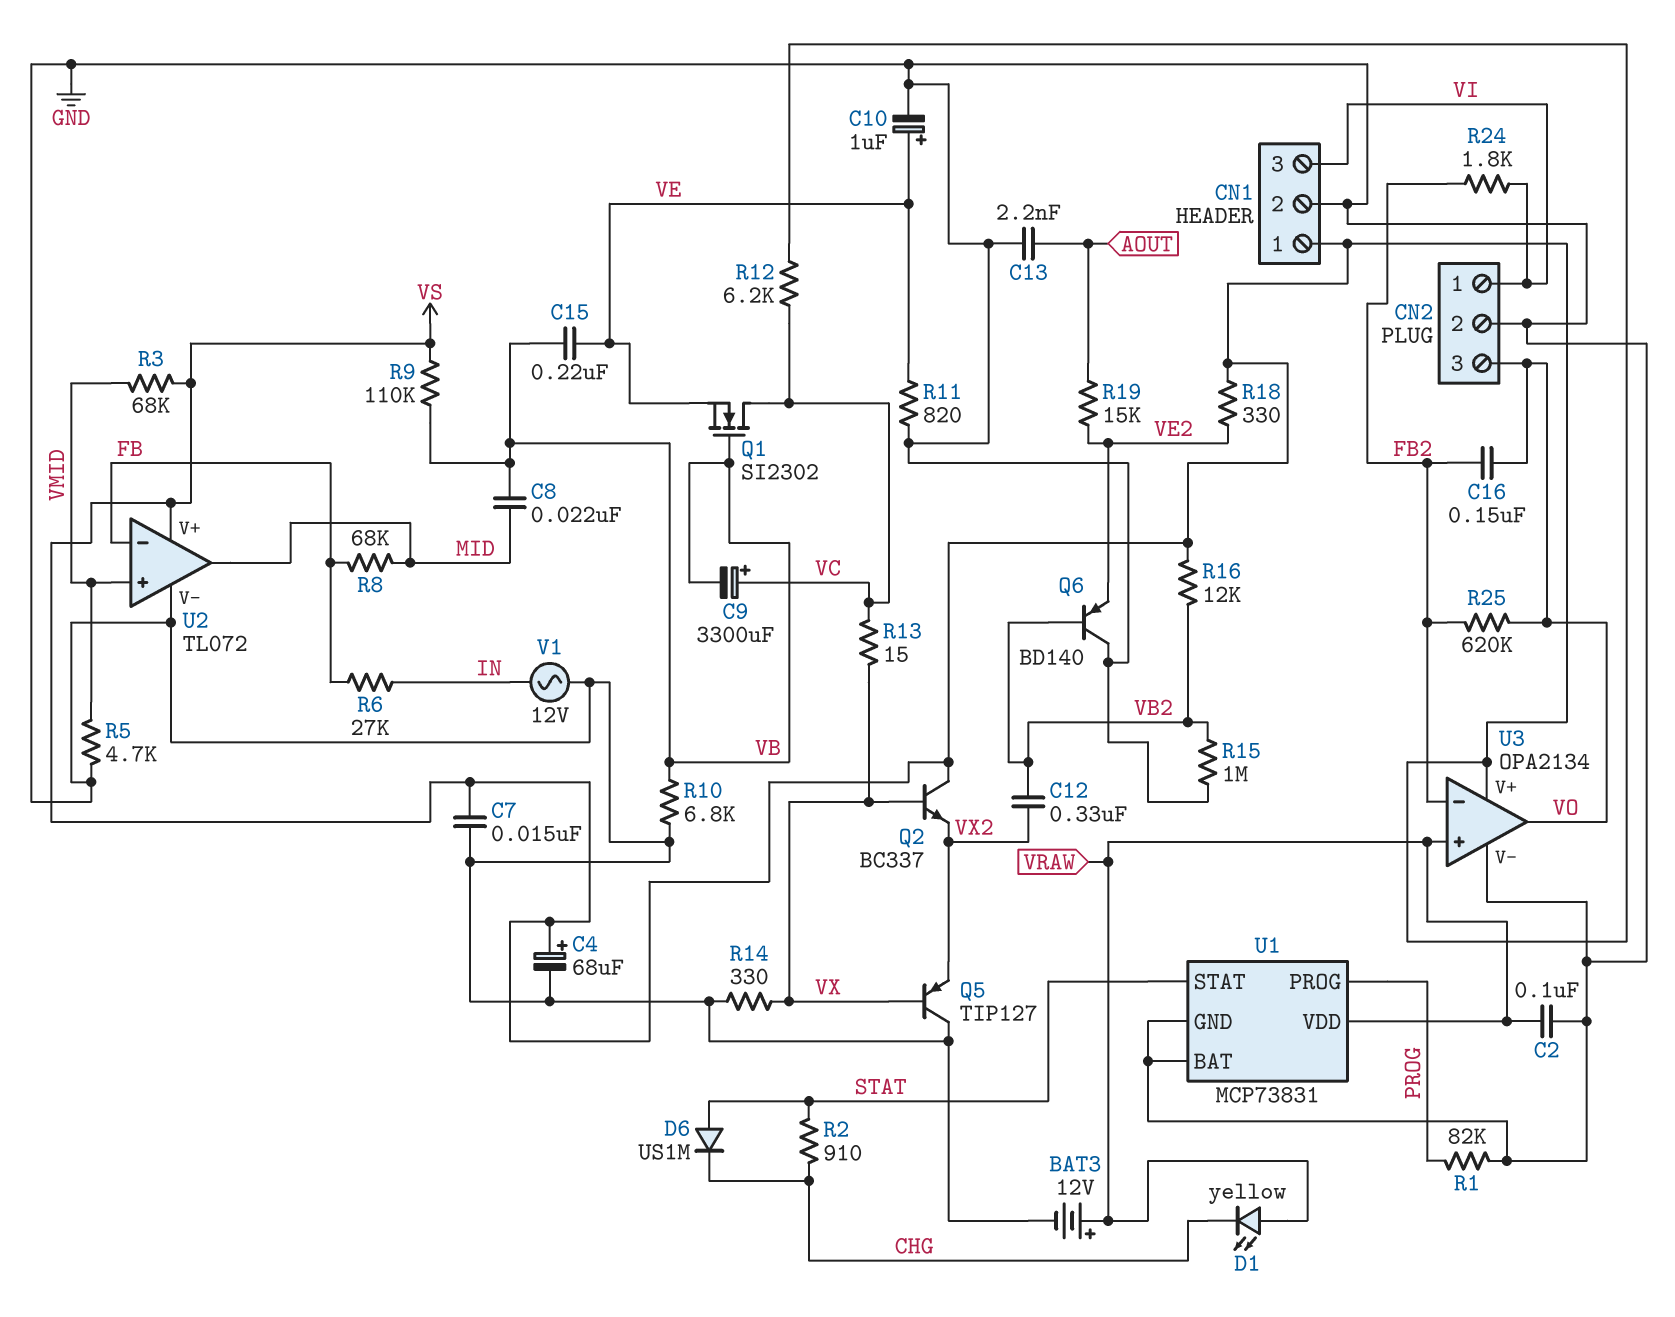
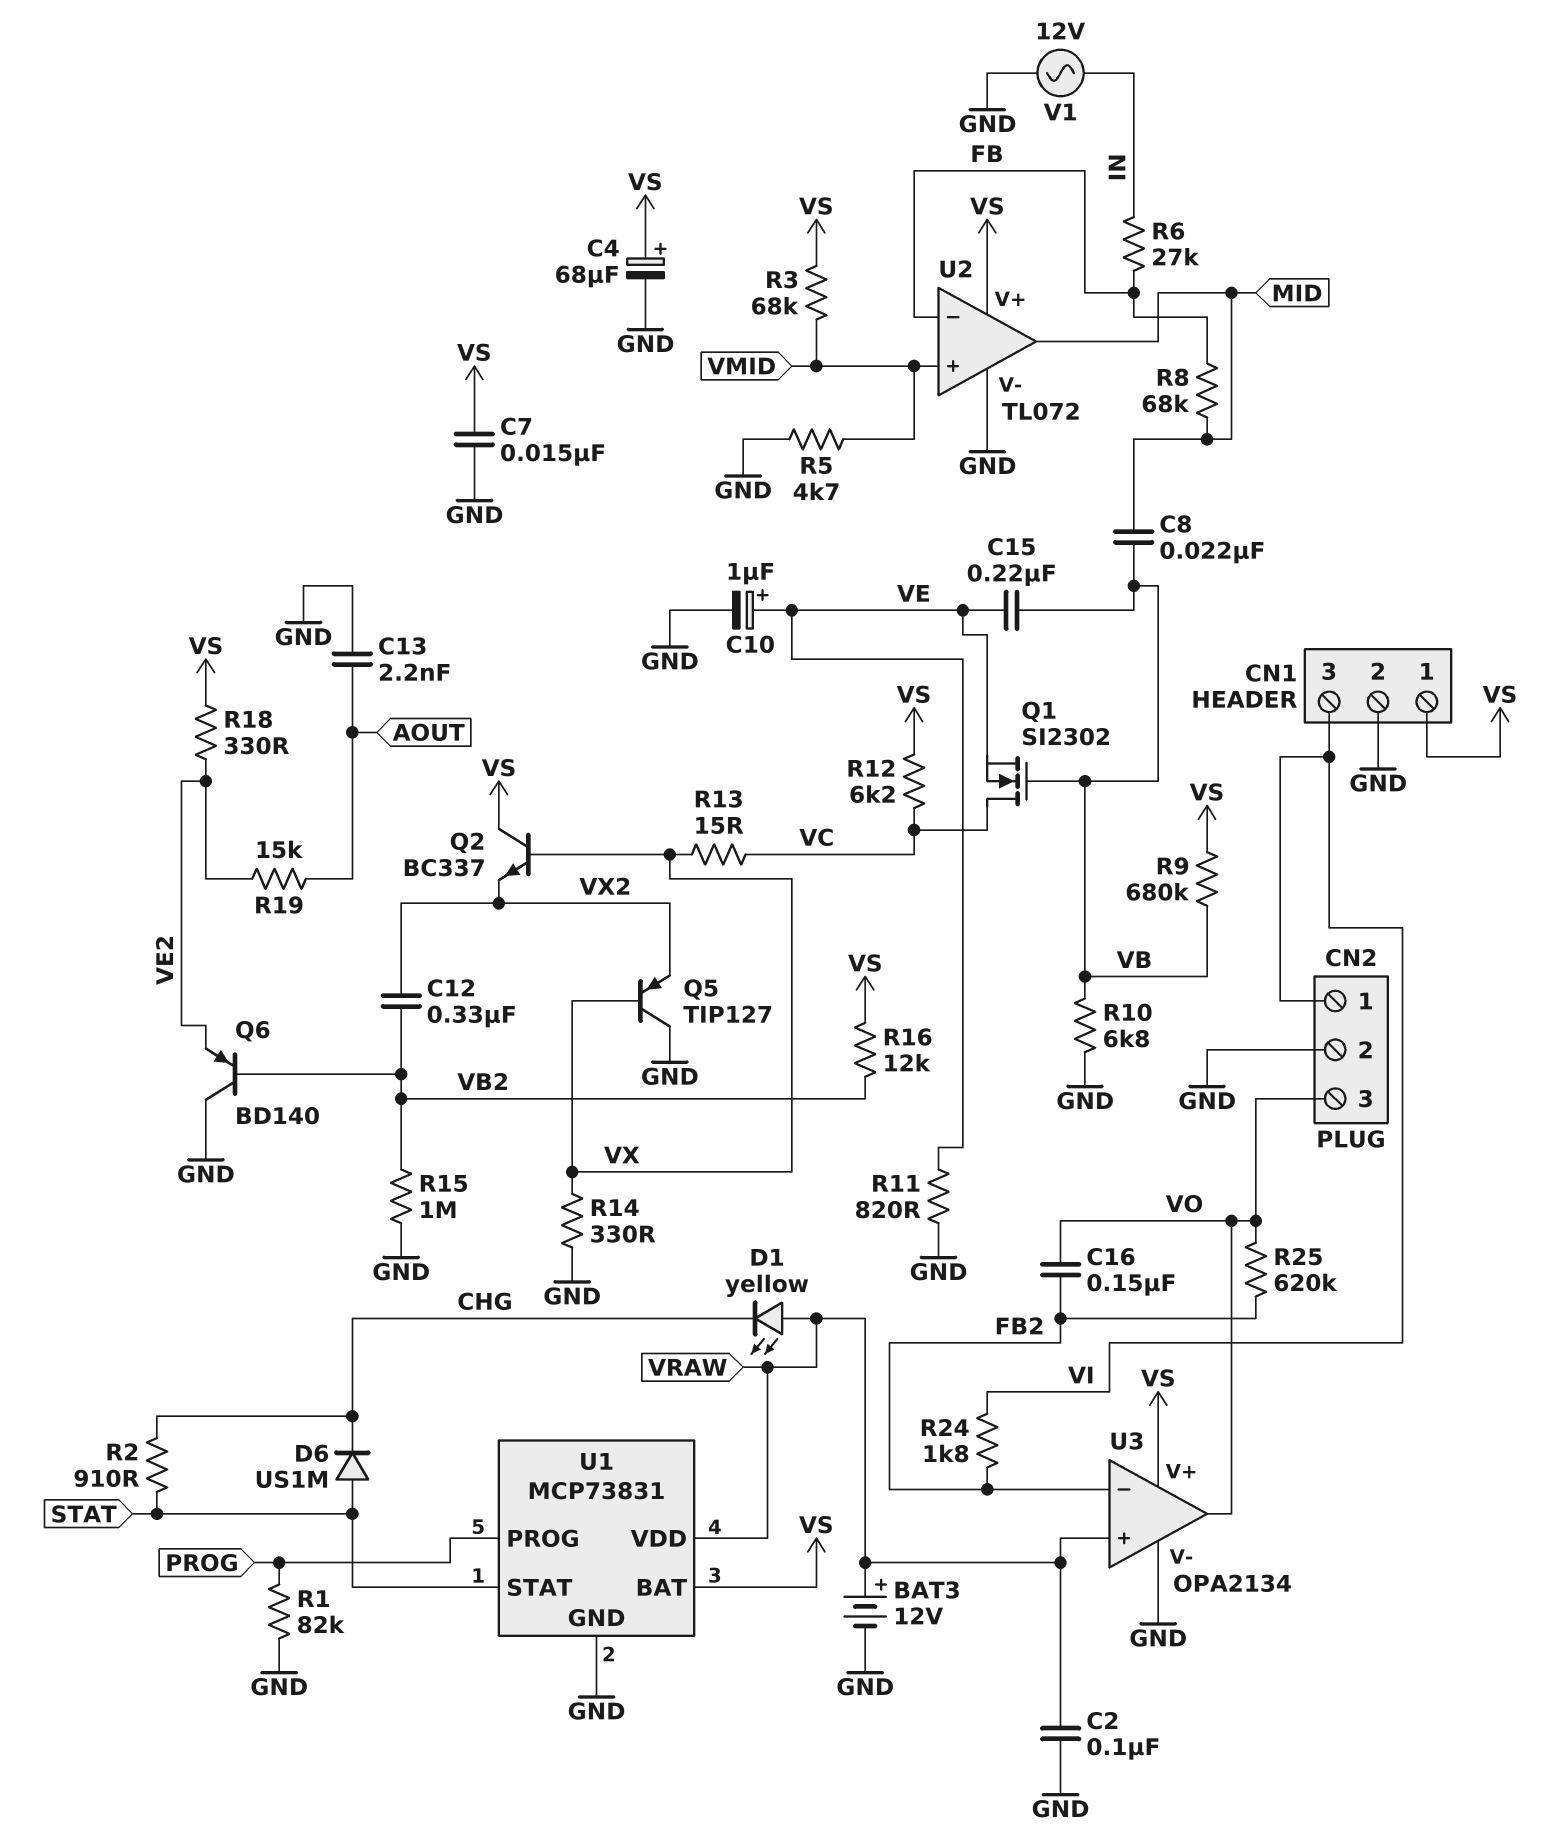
C9: 3300uF (plus VC, minus VB) -> none
R9: 110k (VB, VS) -> 680k (VB, VS)
U1 pin BAT: GND -> VS

